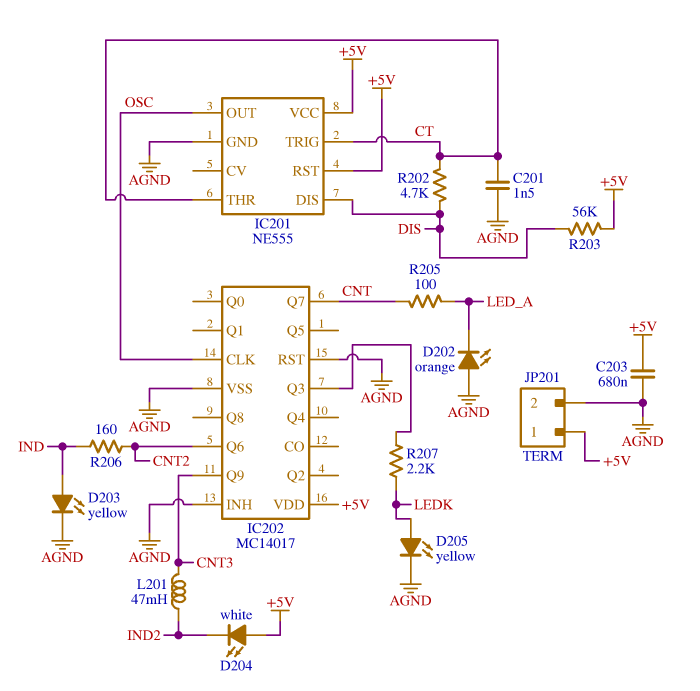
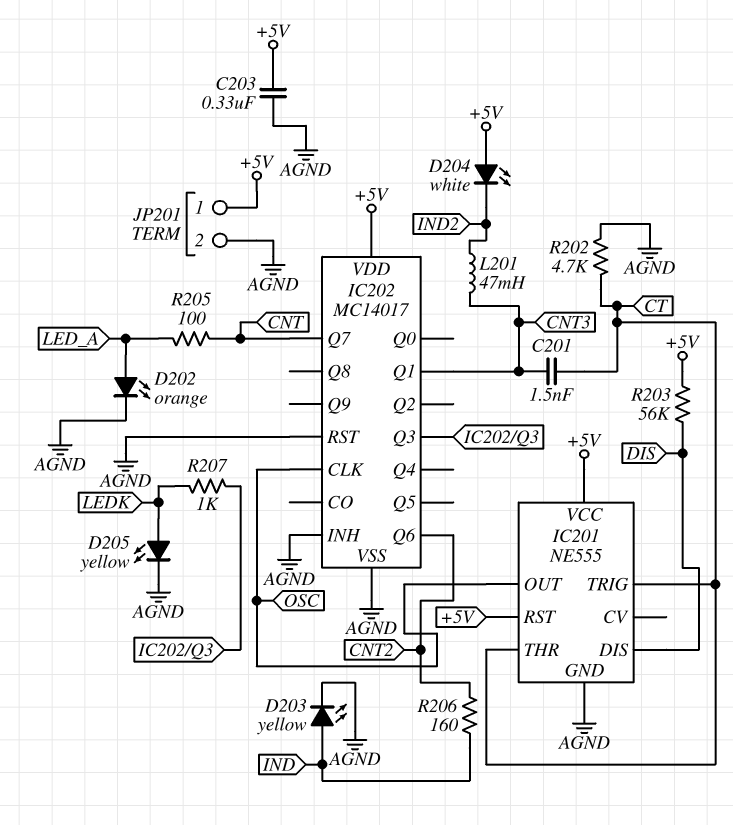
C201: 1.5nF (AGND, CT) -> 1.5nF (CNT3, CT)
C203: 680nF (+5V, AGND) -> 330nF (+5V, AGND)
D202: LED orange (A AGND, K LED_A) -> LED orange (A LED_A, K AGND)
IC202 pin Q1: none -> CNT3
IC202 pin Q9: CNT3 -> none
R202: 4.7k (CT, DIS) -> 4.7k (AGND, CT)
R207: 2.2k (IC202/Q3, LEDK) -> 1k (IC202/Q3, LEDK)

